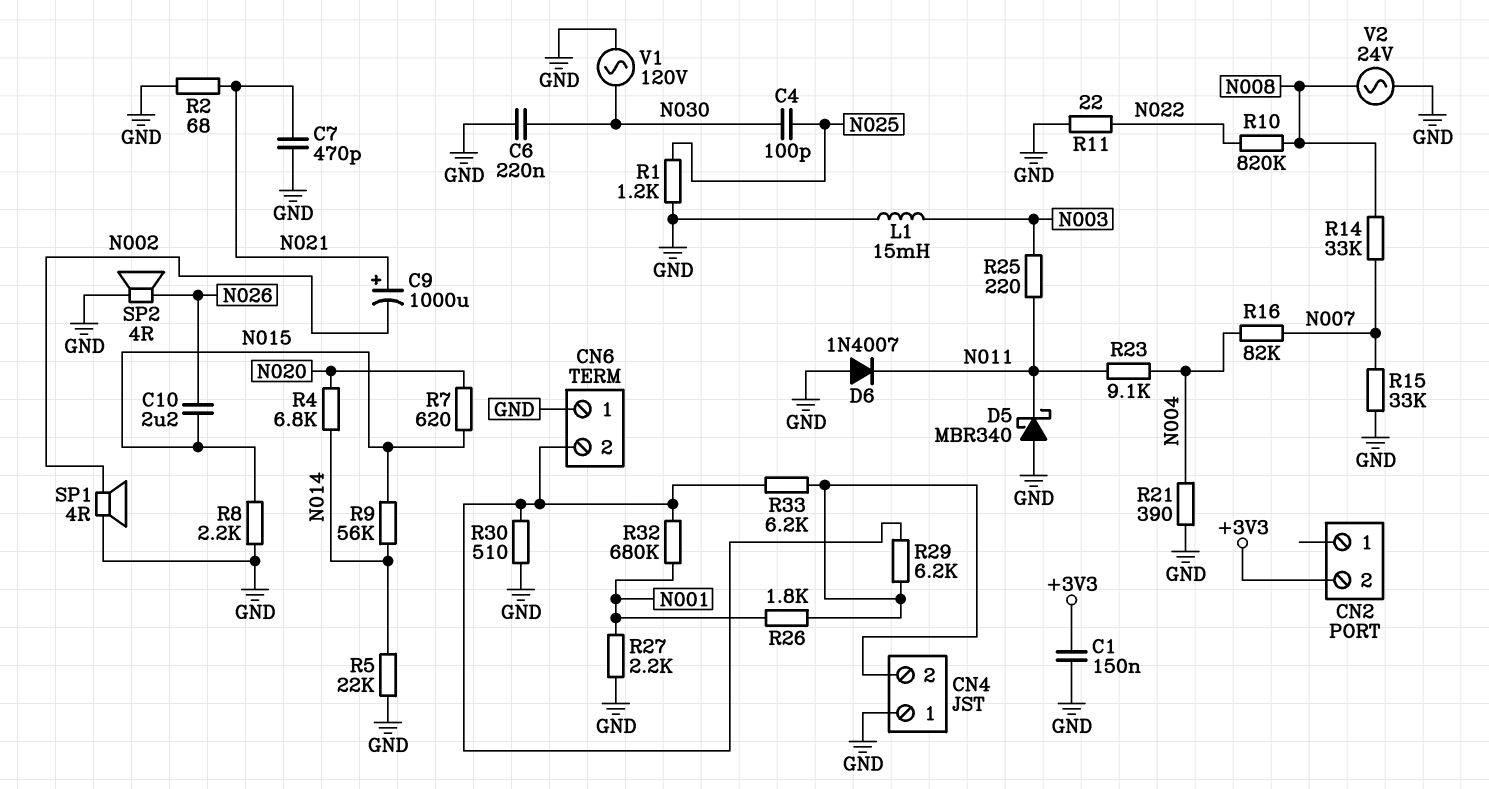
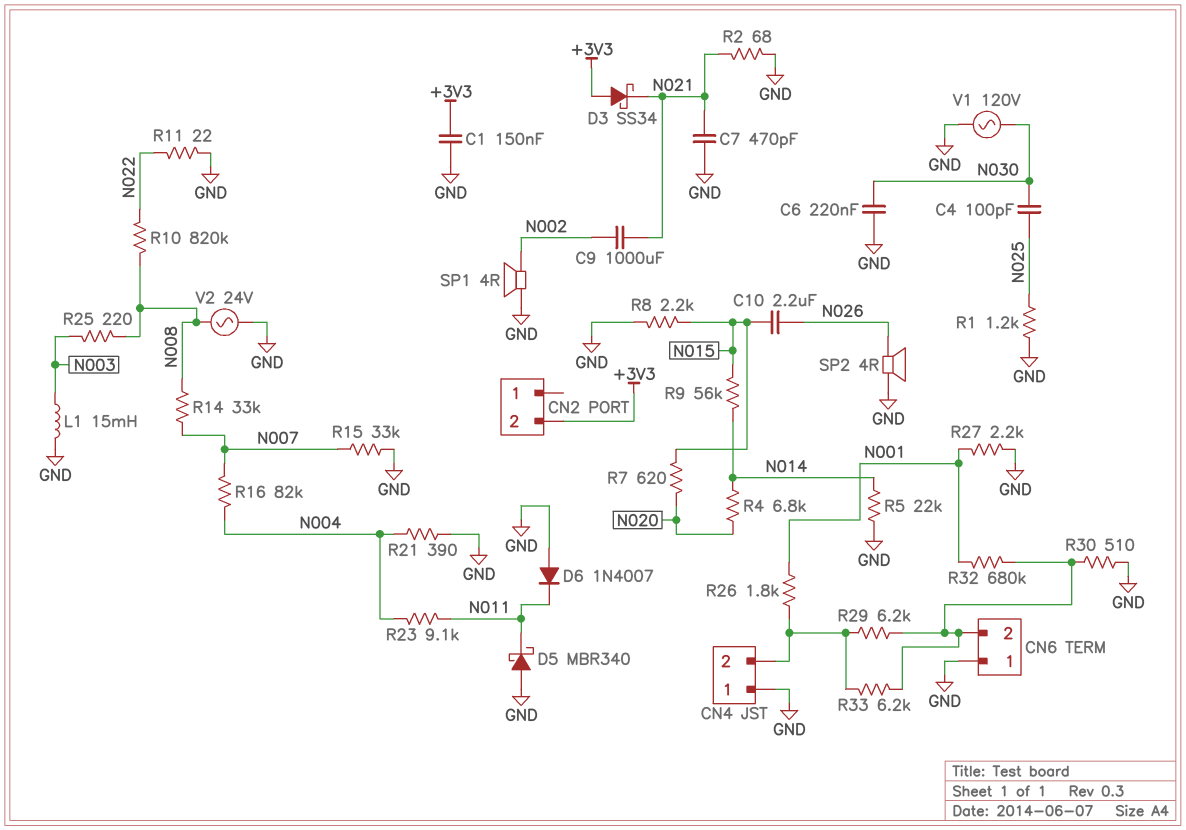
C9: 1000uF (plus N021, minus N002) -> 1000uF (N002, N021)
D3: none -> schottky SS34 (A +3V3, K N021)
R25: 220 (N003, N011) -> 220 (N003, N008)

